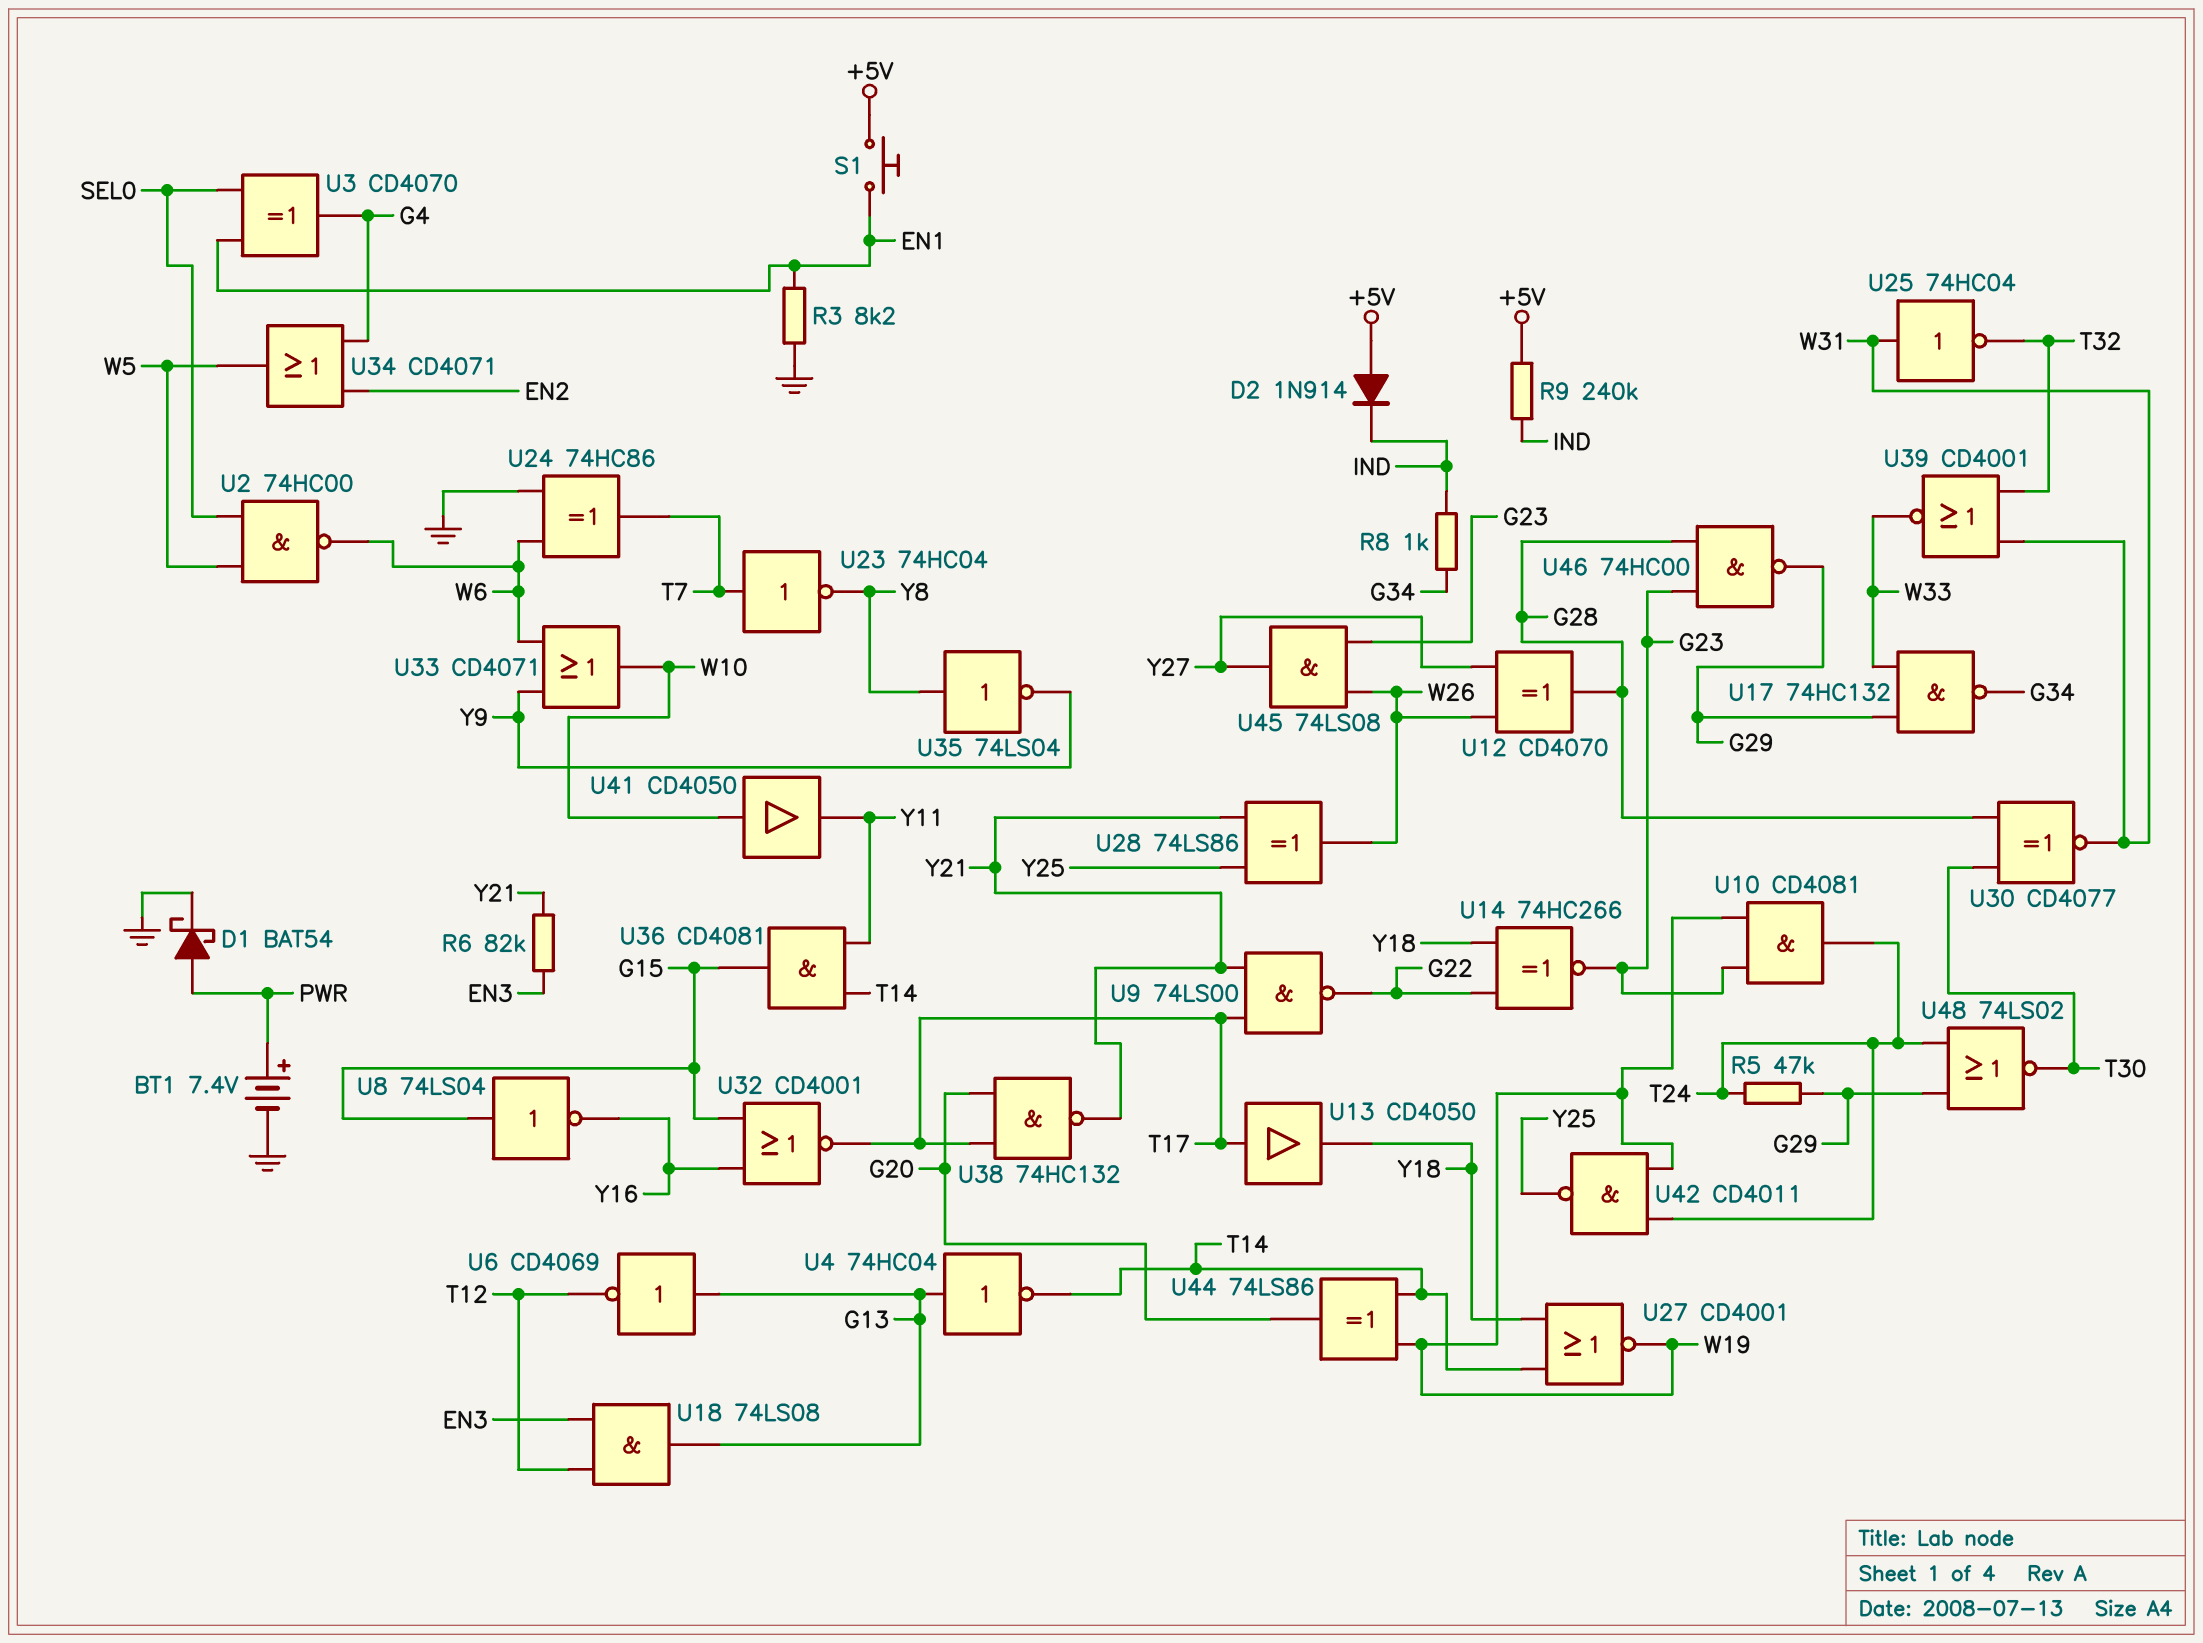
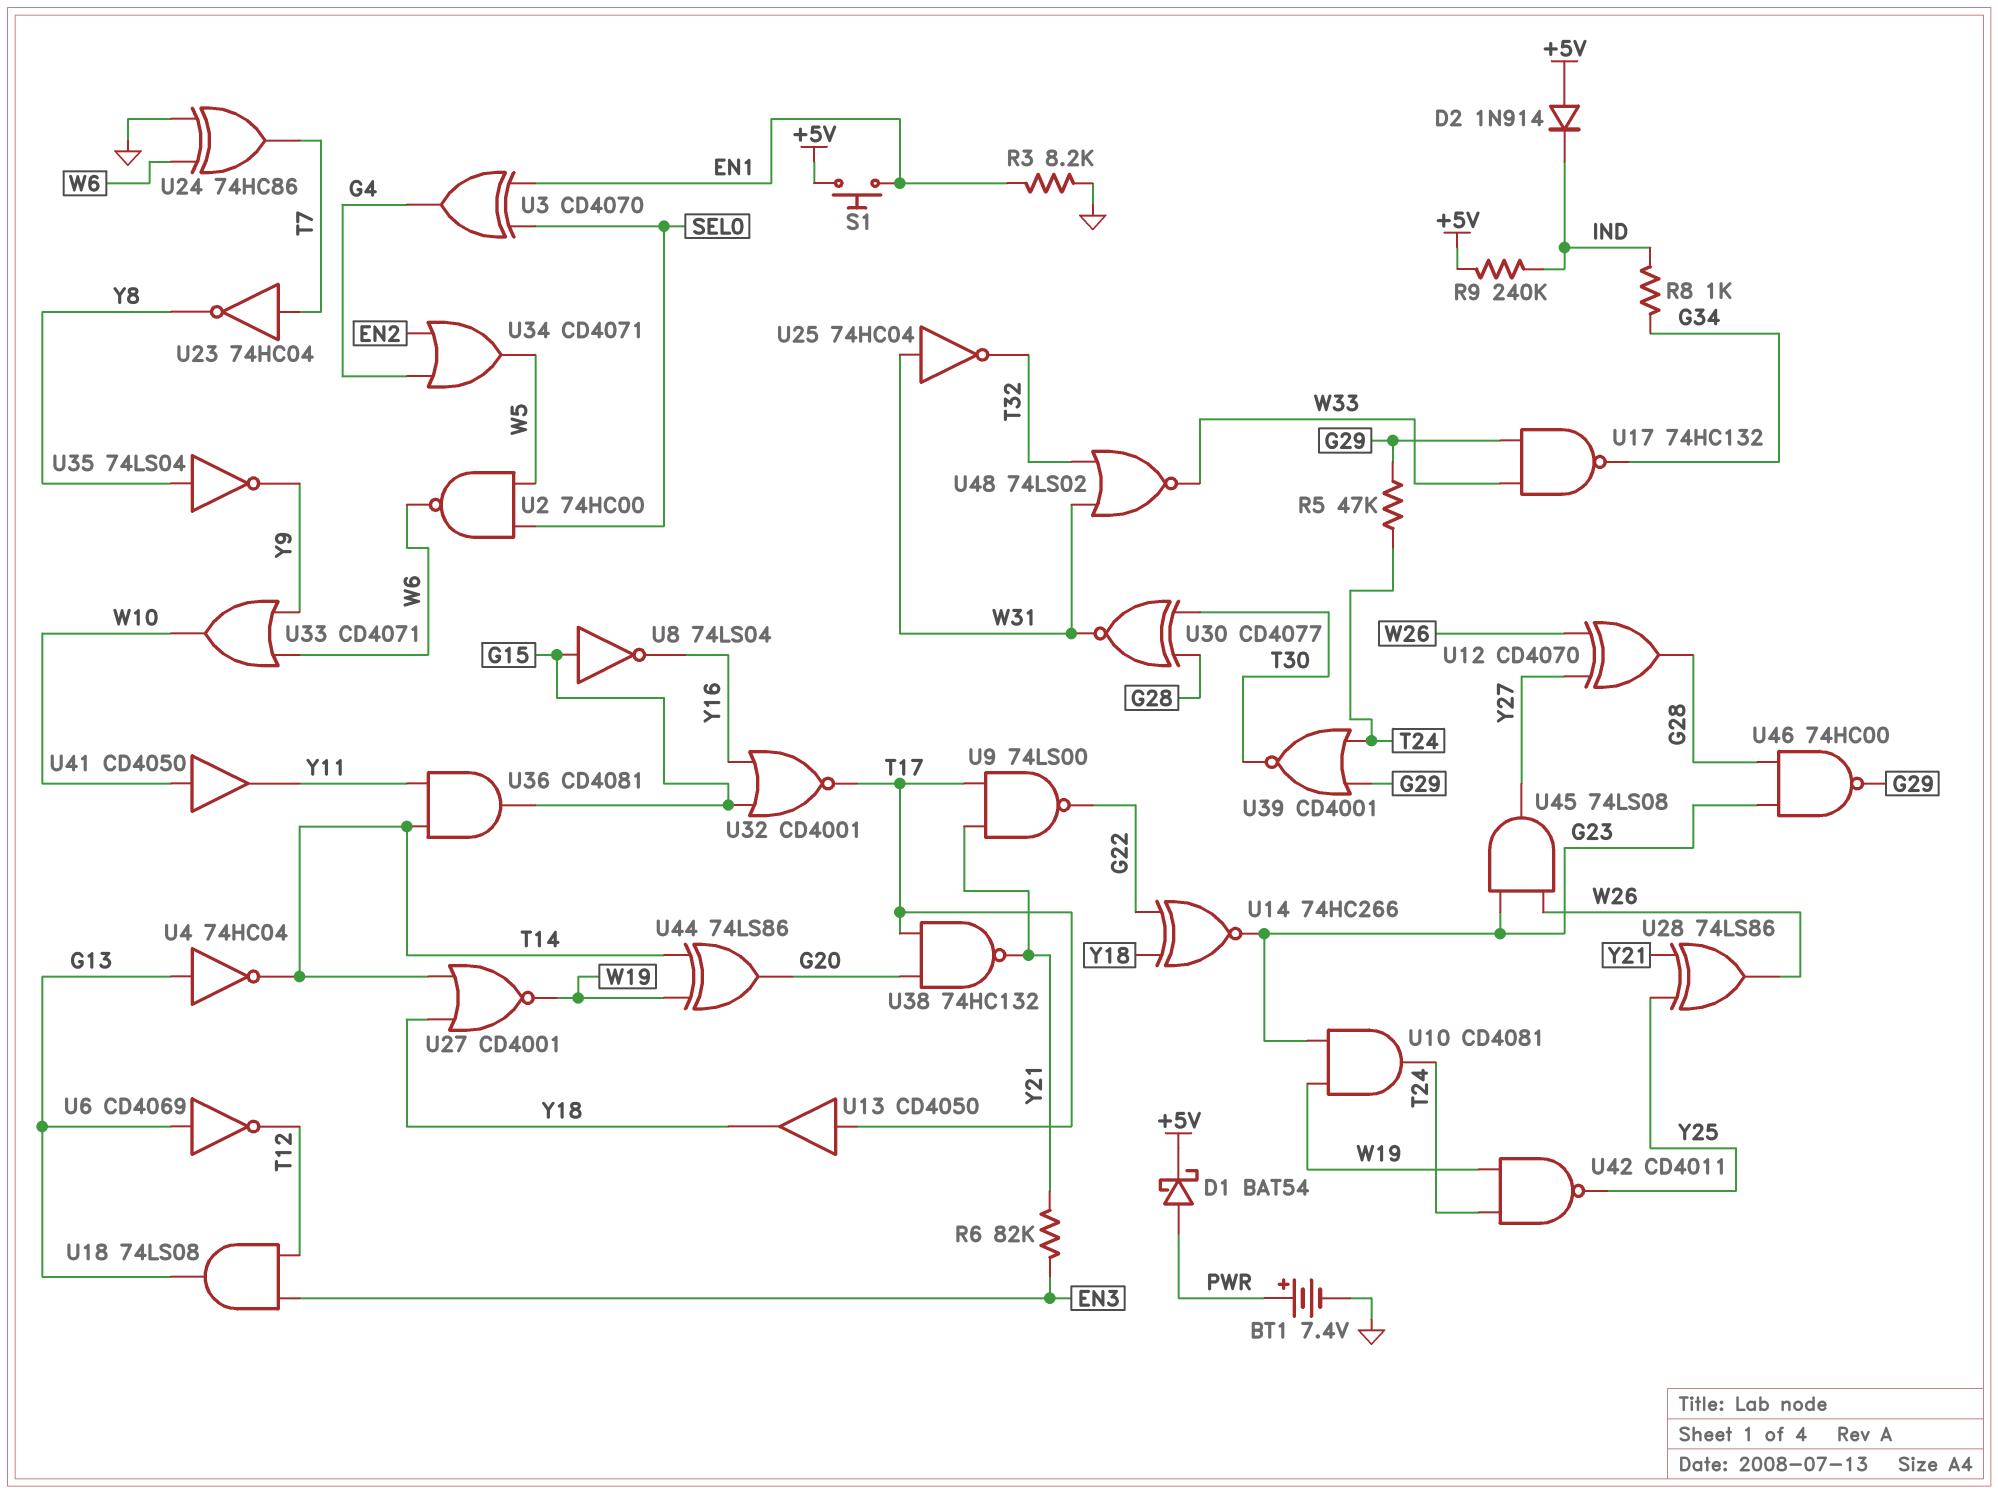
D1: schottky BAT54 (A PWR, K GND) -> schottky BAT54 (A PWR, K +5V)
U39: NOR CD4001 (in T32, in W31, out W33) -> NOR CD4001 (in G29, in T24, out T30)
U48: NOR 74LS02 (in G29, in T24, out T30) -> NOR 74LS02 (in T32, in W31, out W33)

